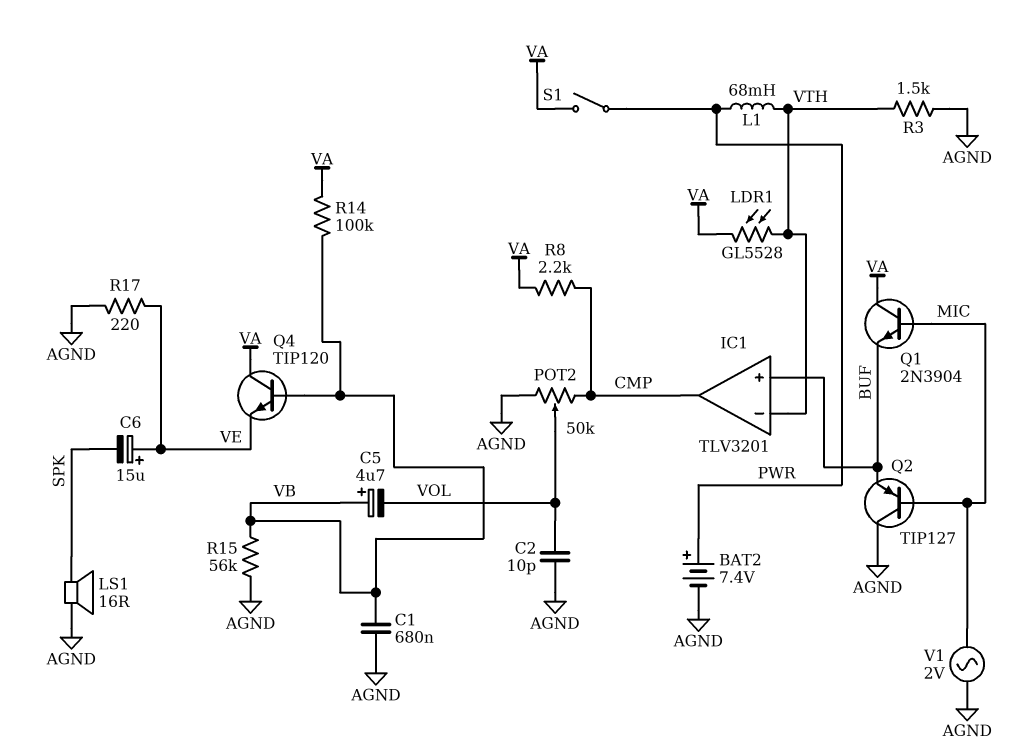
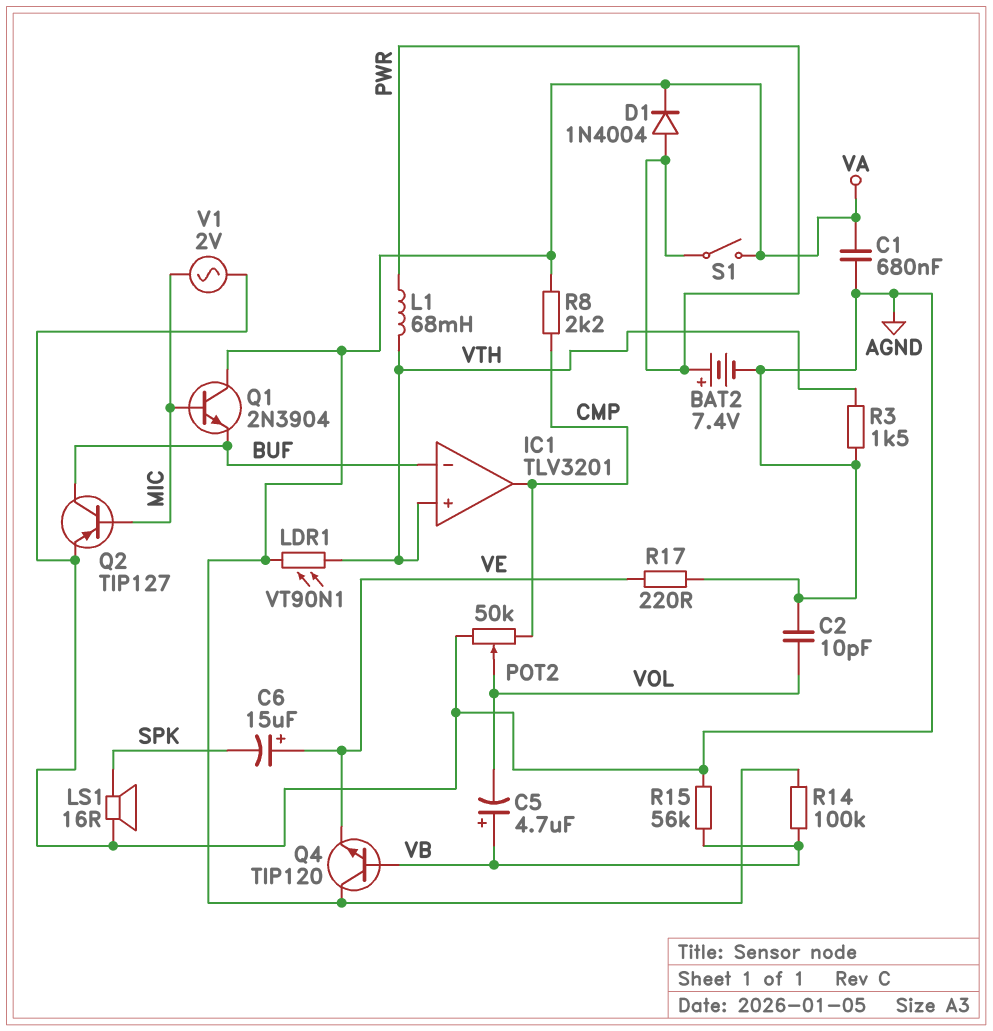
C1: 680nF (AGND, VB) -> 680nF (AGND, VA)
D1: none -> diode 1N4004 (A PWR, K VA)
IC1 pin in+: BUF -> VTH
IC1 pin in-: VTH -> BUF
LDR1: GL5528 (VA, VTH) -> VT90N1 (VA, VTH)
Q2: PNP TIP127 (B MIC, C AGND, E BUF) -> PNP TIP127 (B MIC, C BUF, E AGND)

